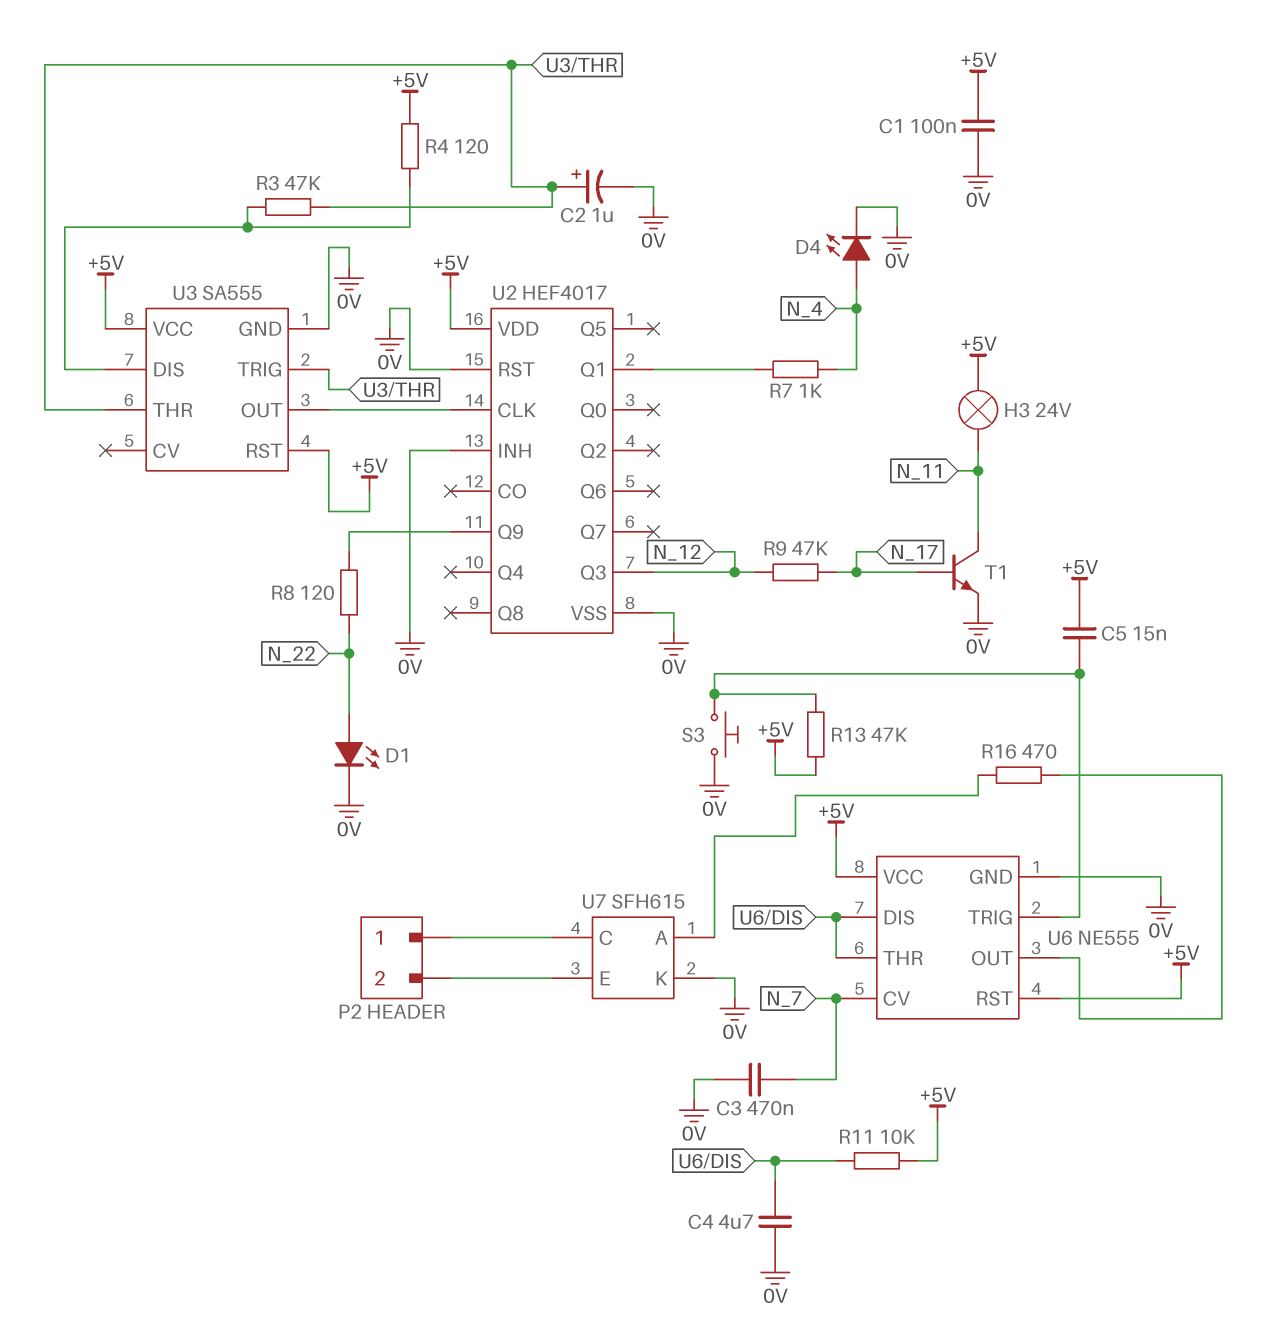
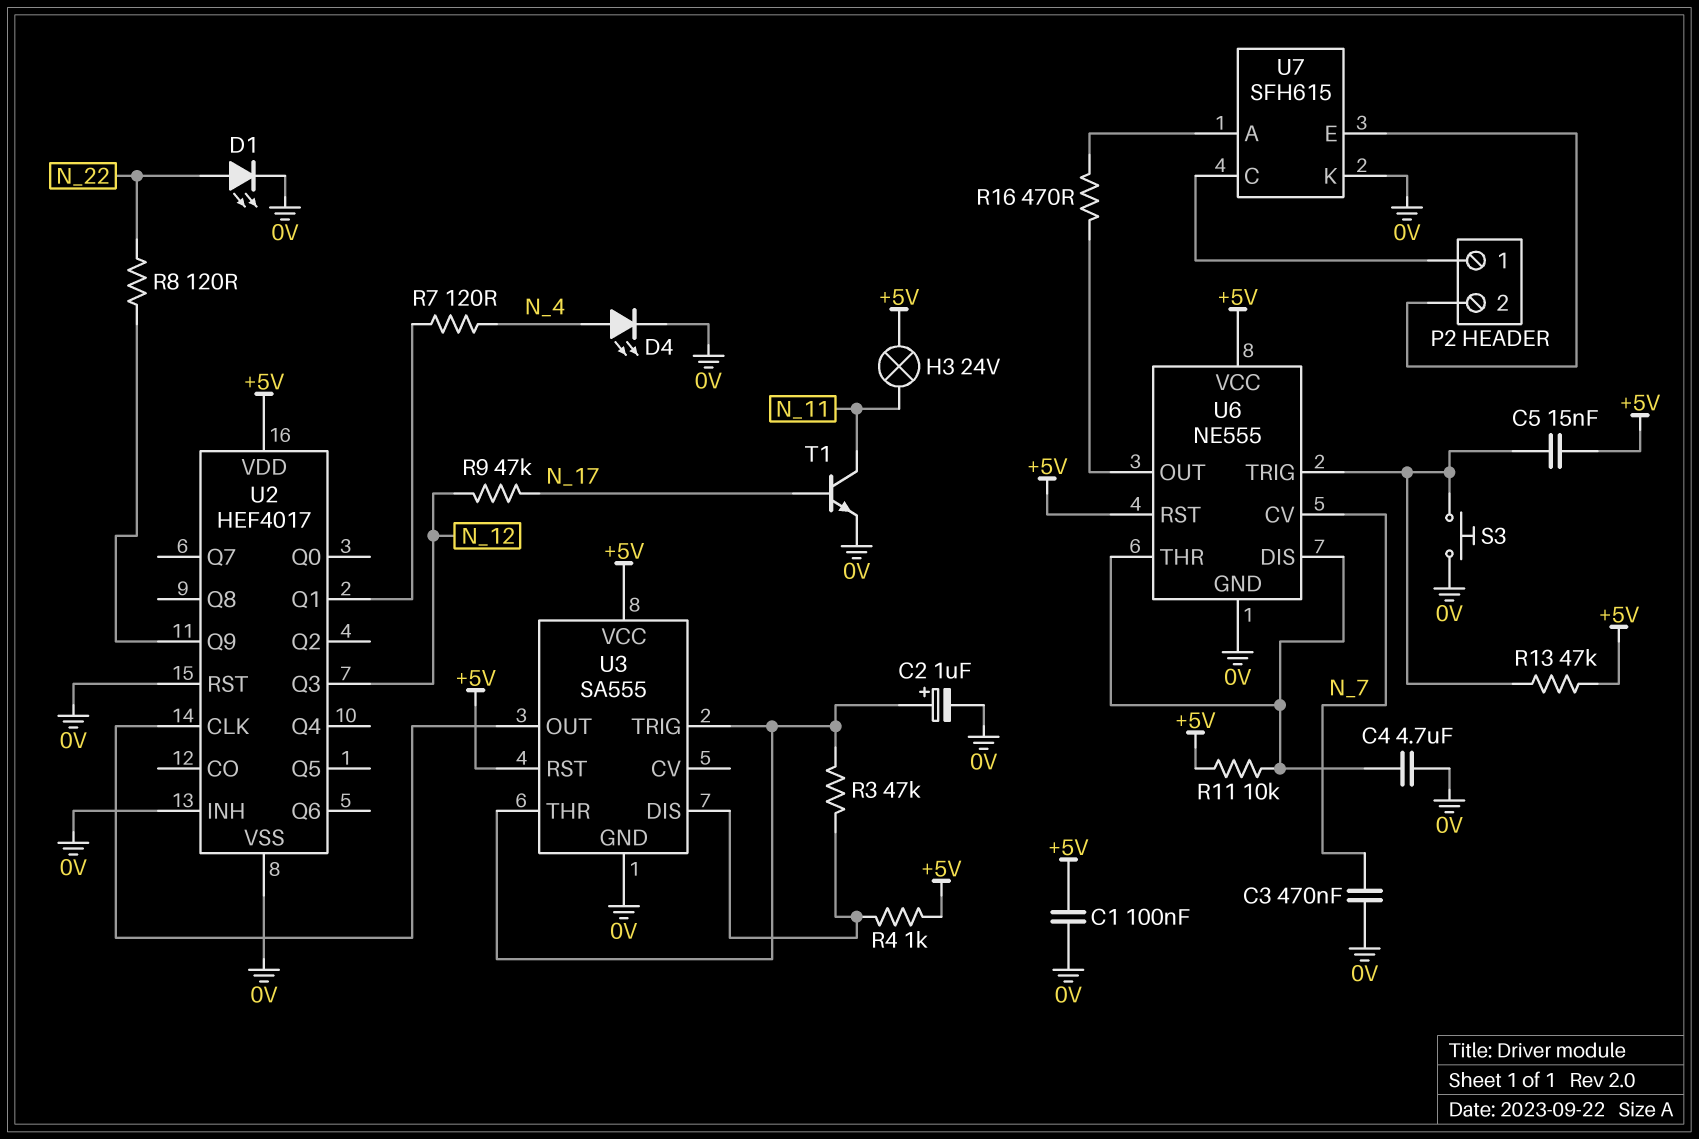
R4: 120 (+5V, U3/DIS) -> 1k (+5V, U3/DIS)
R7: 1k (N_4, U2/Q1) -> 120 (N_4, U2/Q1)

